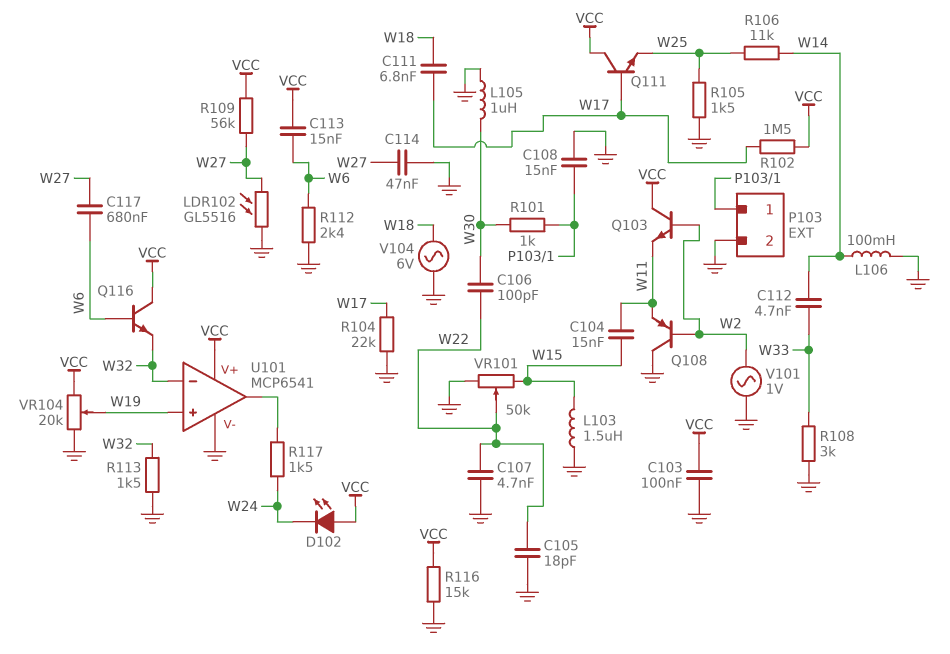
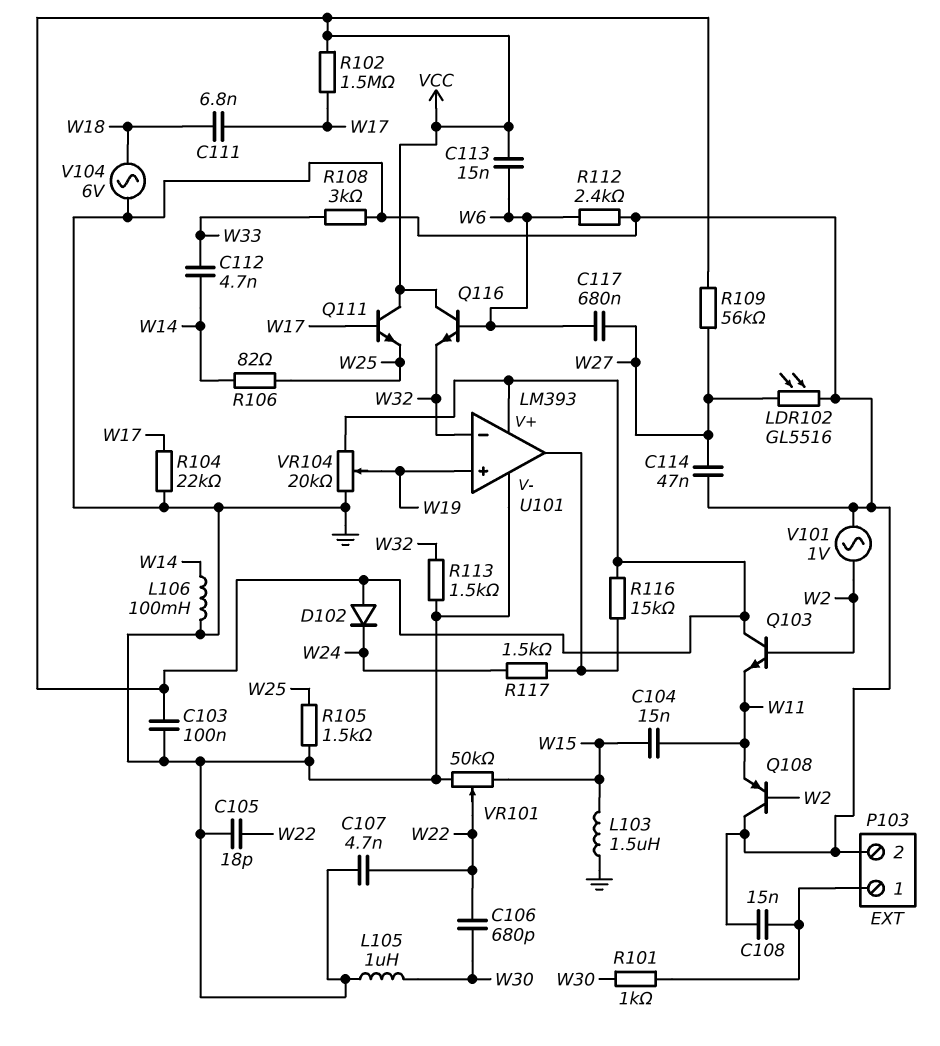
C106: 100pF (W22, W30) -> 680pF (W22, W30)
D102: LED (A VCC, K W24) -> diode (A VCC, K W24)
R106: 11k (W14, W25) -> 82 (W14, W25)
R116: 15k (GND, VCC) -> 15k (U101/out, VCC)
U101: MCP6541 -> LM393

